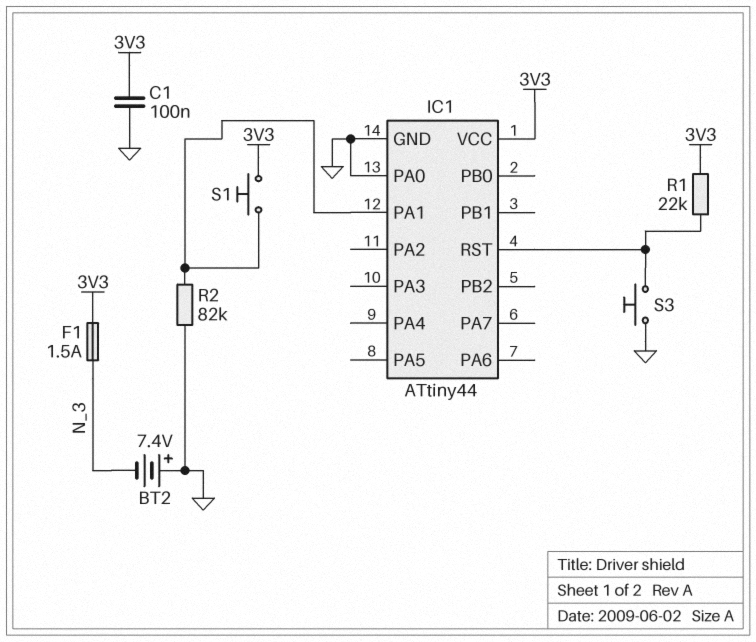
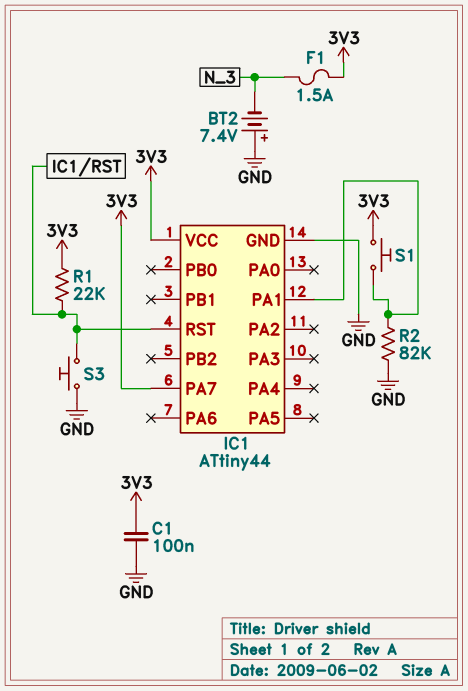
IC1 pin PA0: GND -> none
IC1 pin PA7: none -> 3V3

